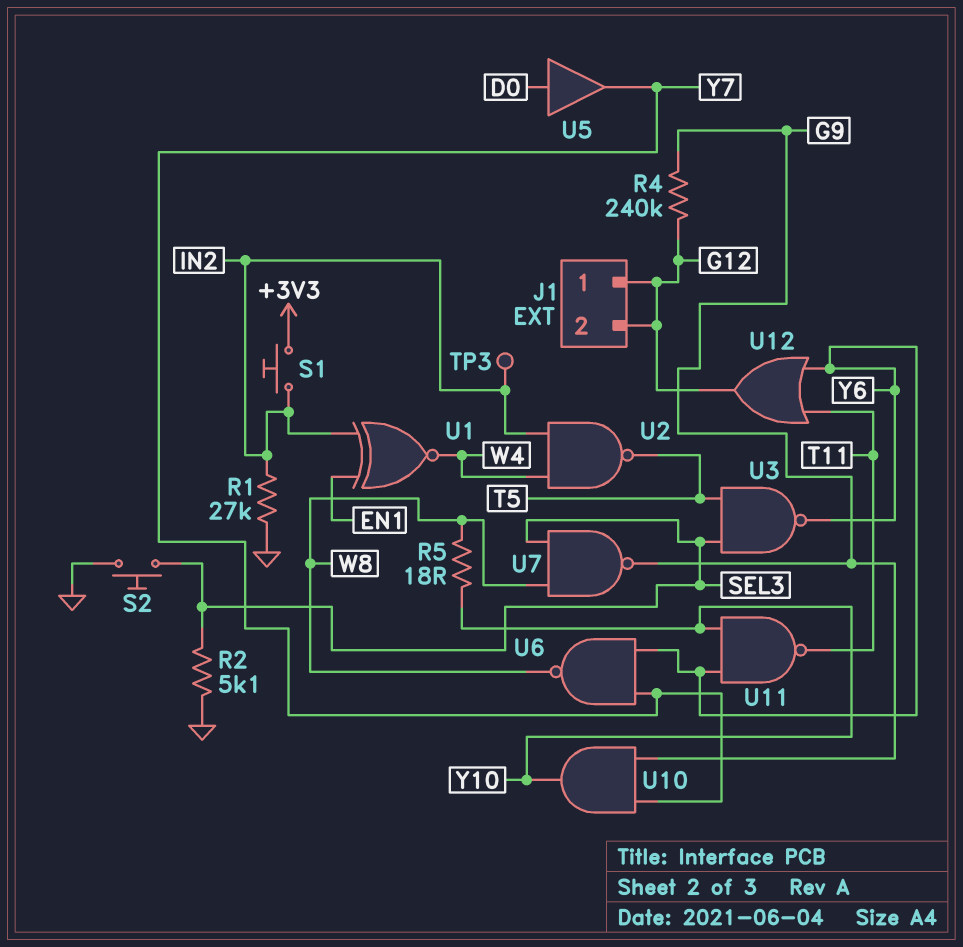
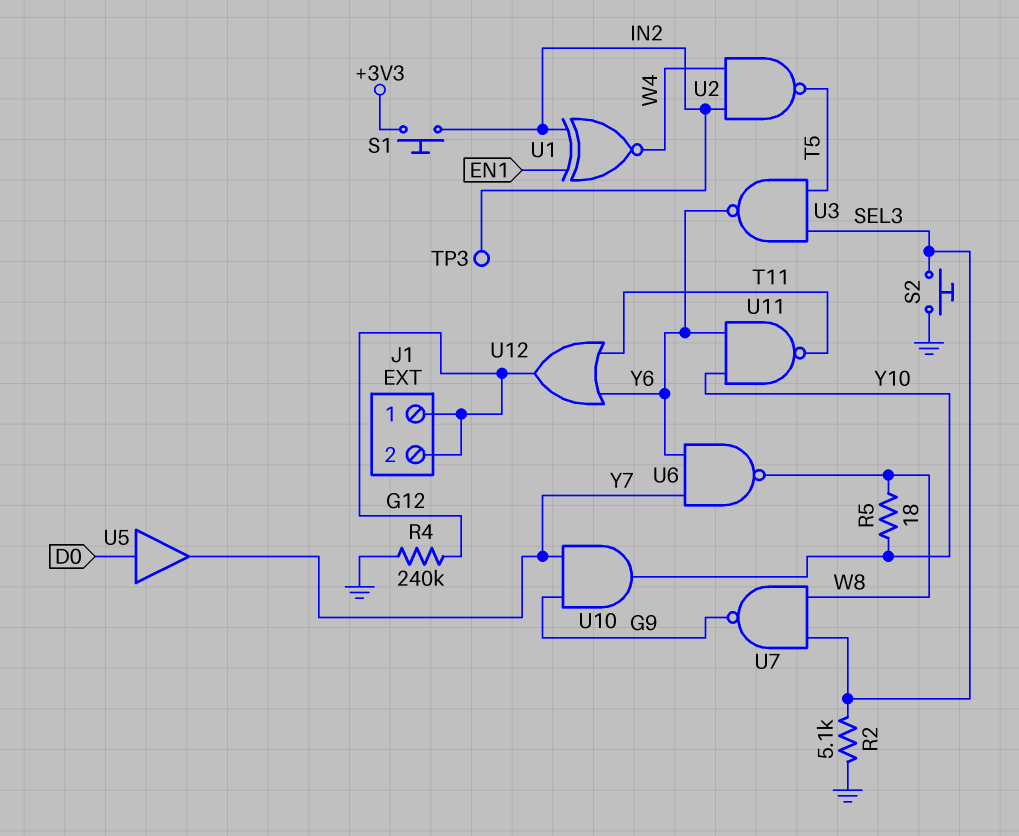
R1: 27k (GND, IN2) -> none
R4: 240k (G9, G12) -> 240k (G12, GND)

